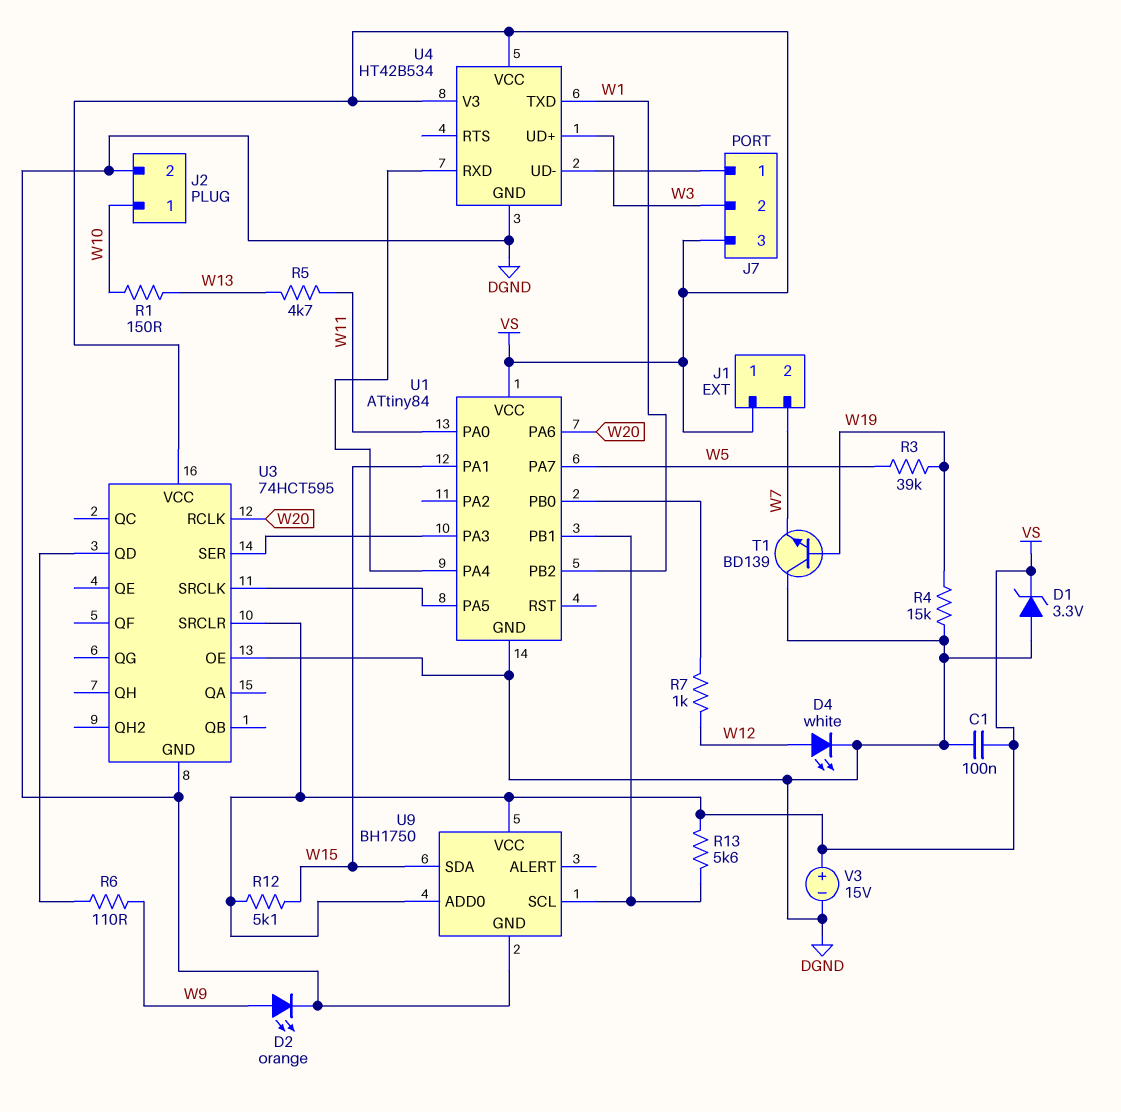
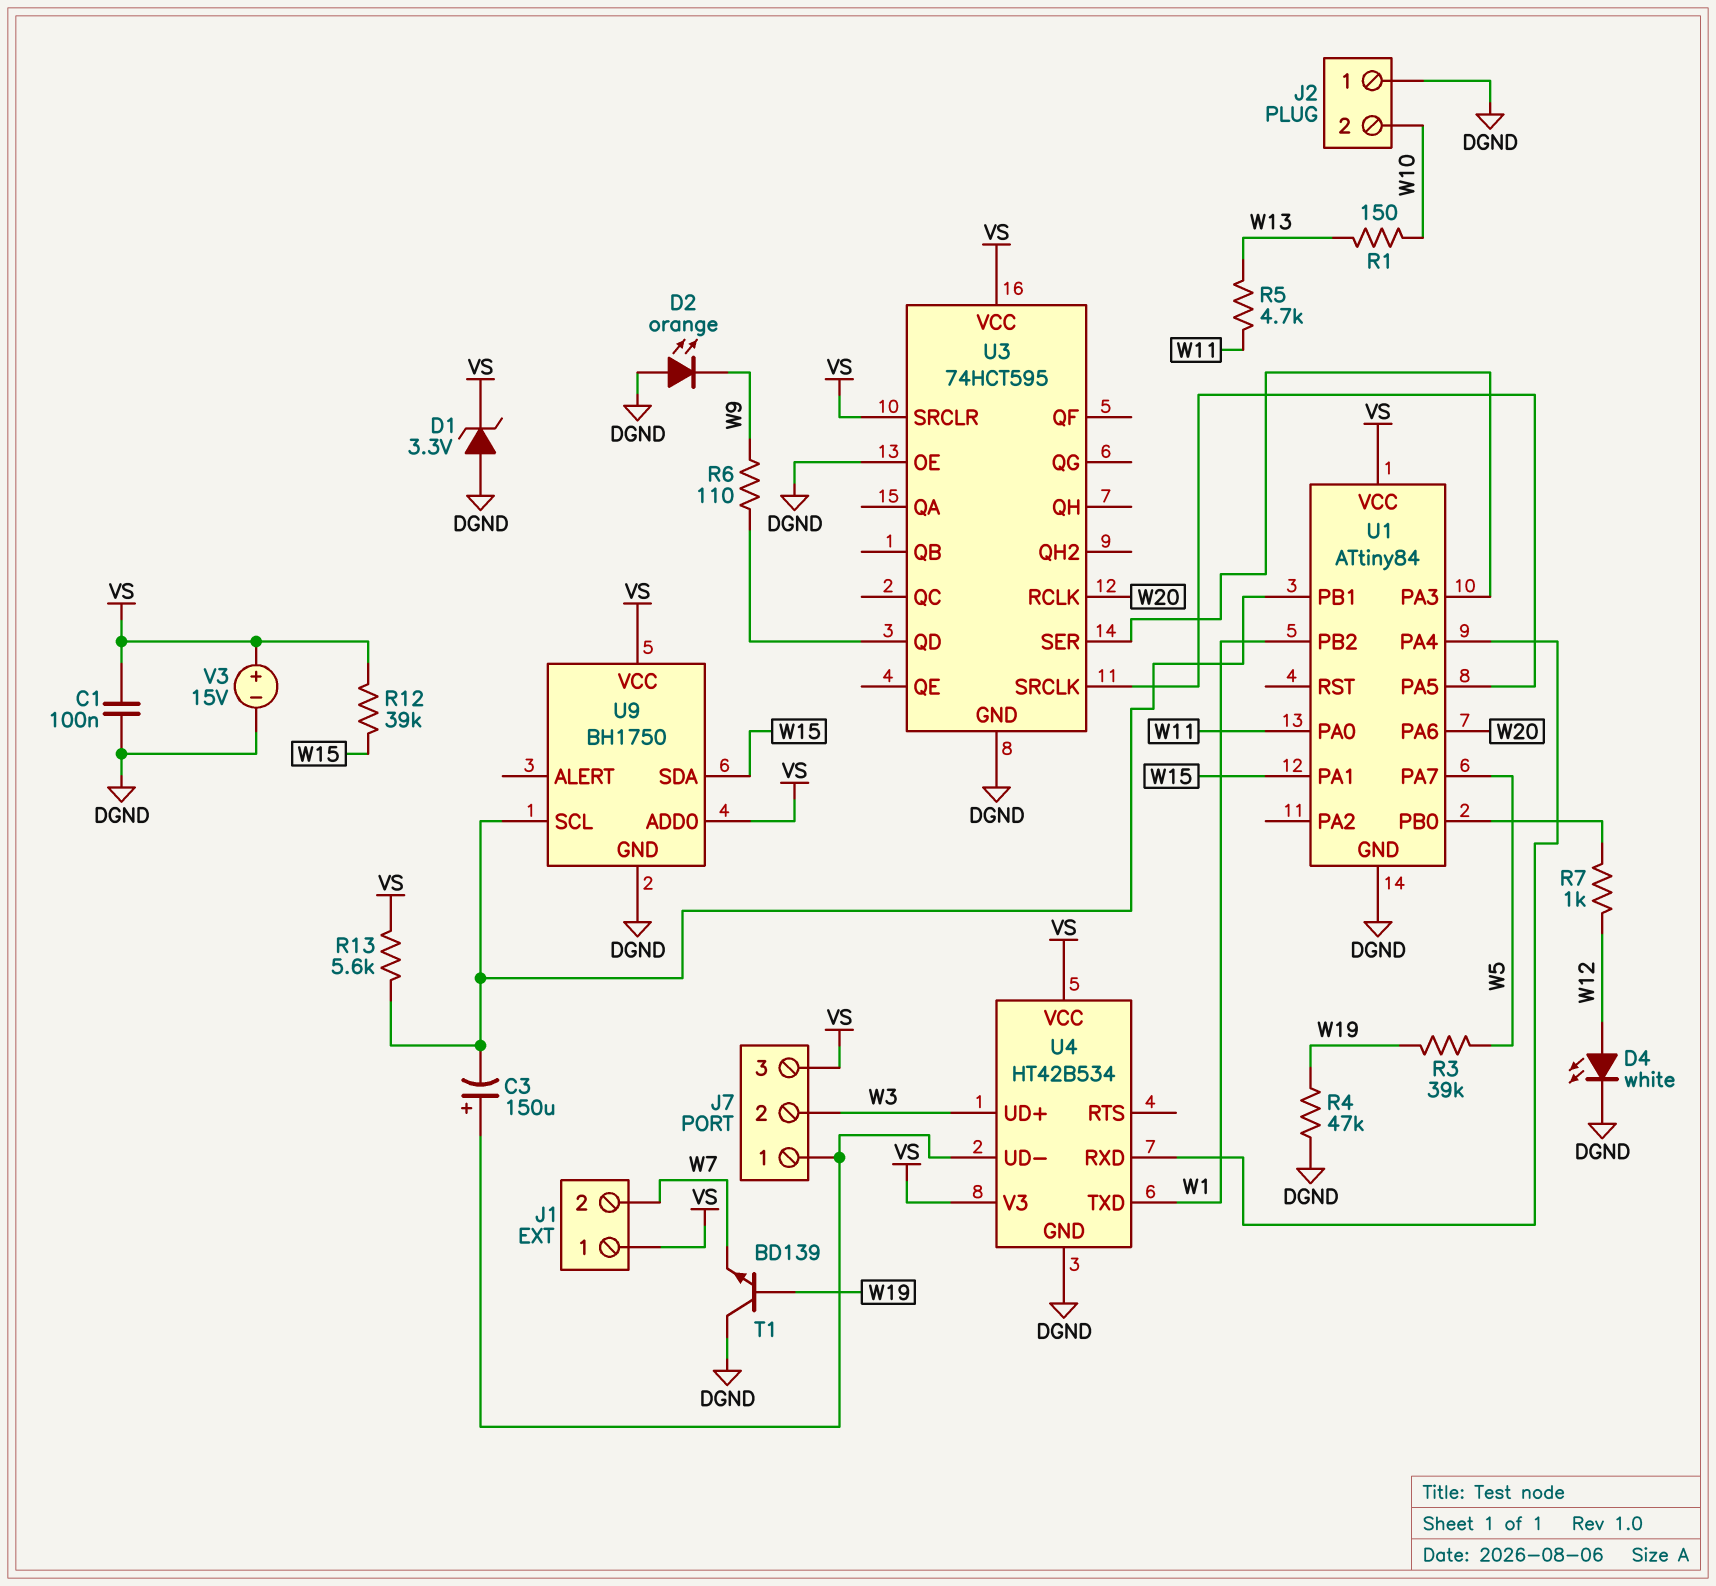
C3: none -> 150uF (plus J7/1, minus U1/PB1)
D2: LED orange (A W9, K DGND) -> LED orange (A DGND, K W9)
J2 pin 1: W10 -> DGND
J2 pin 2: DGND -> W10
R4: 15k (DGND, W19) -> 47k (DGND, W19)
R12: 5.1k (VS, W15) -> 39k (VS, W15)

